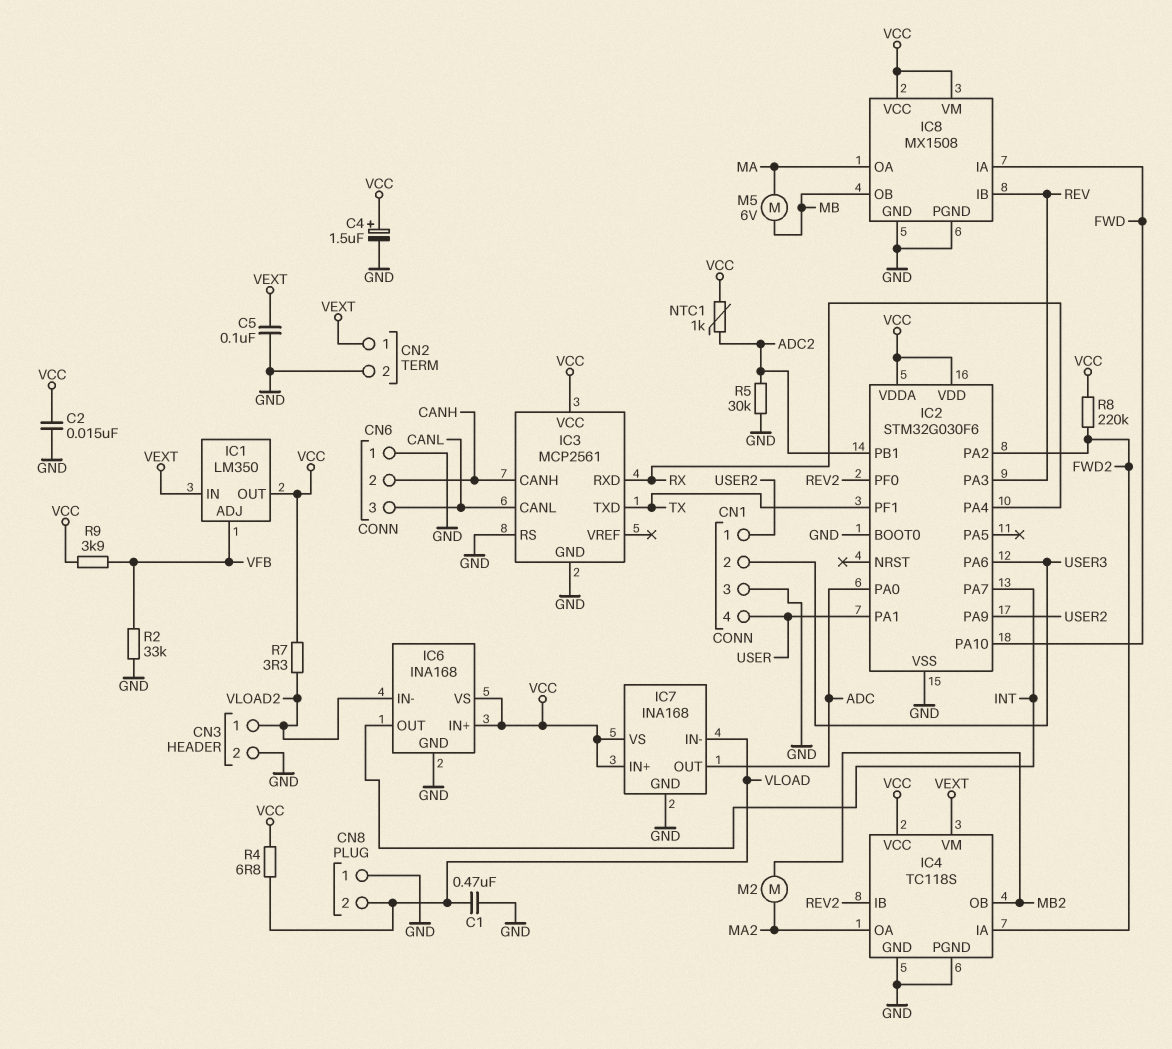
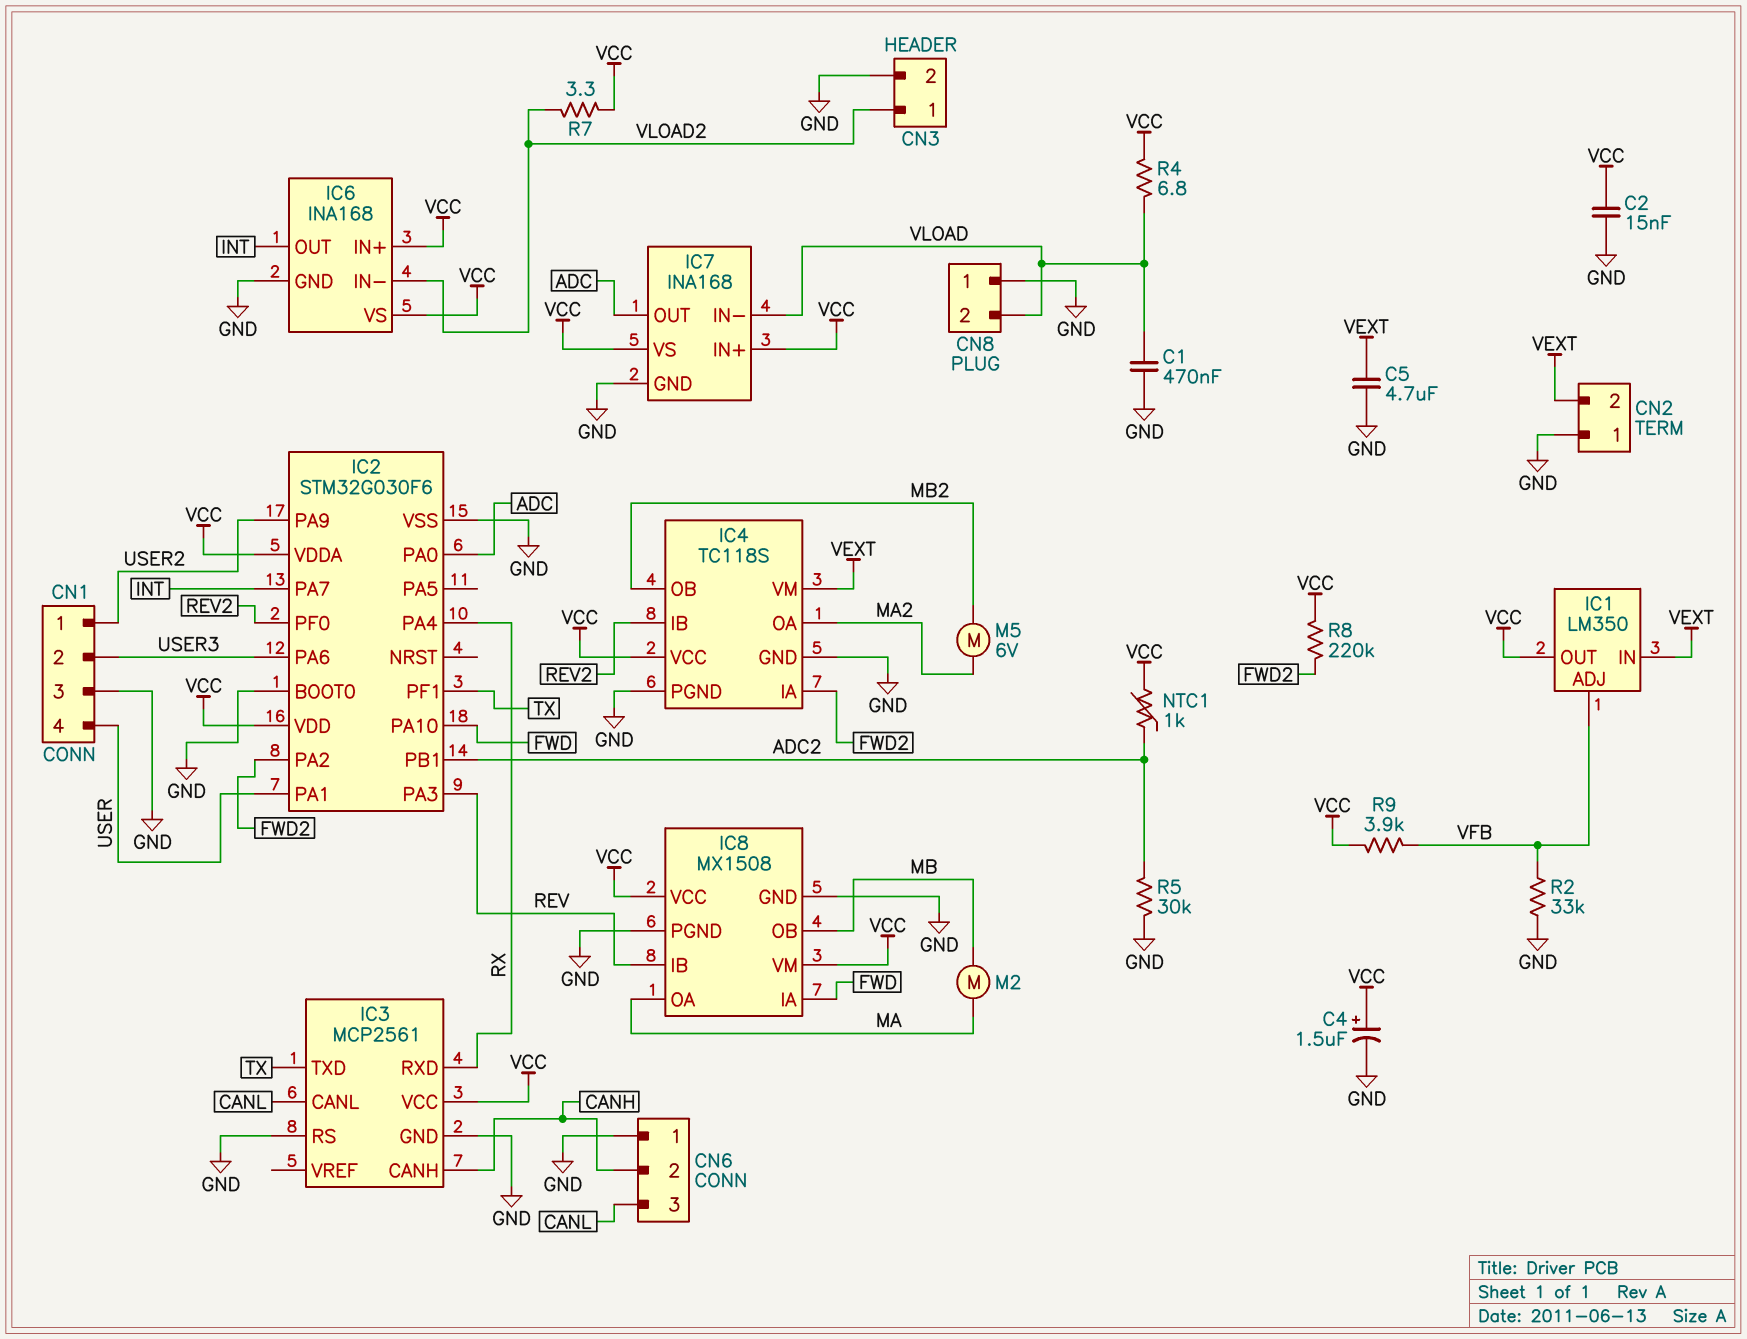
C5: 100nF (GND, VEXT) -> 4.7uF (GND, VEXT)
CN2 pin 1: VEXT -> GND
CN2 pin 2: GND -> VEXT
M2: motor (MA2, MB2) -> motor (MA, MB)
M5: motor 6V (MA, MB) -> motor 6V (MA2, MB2)

